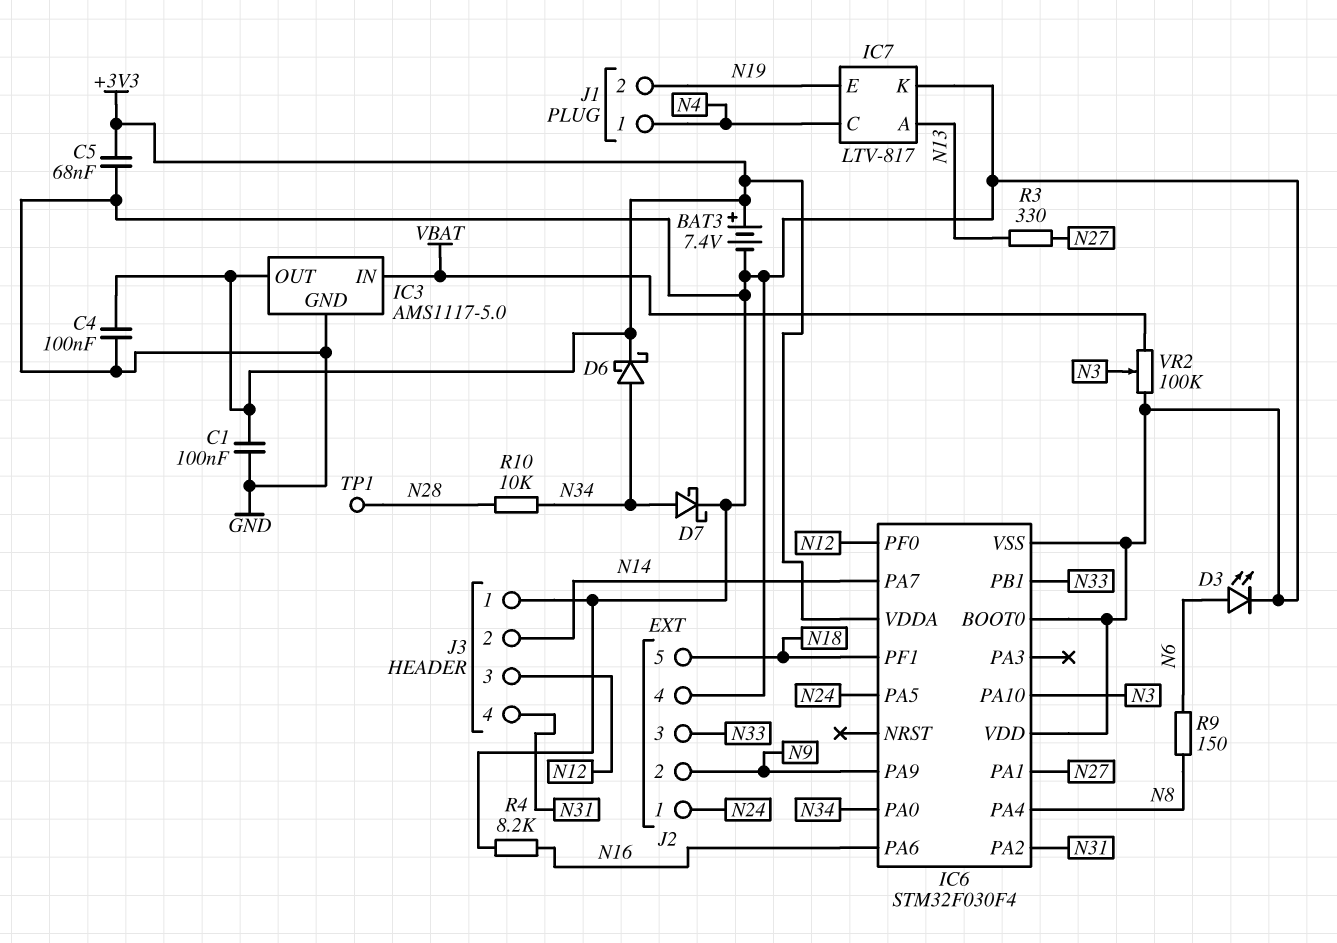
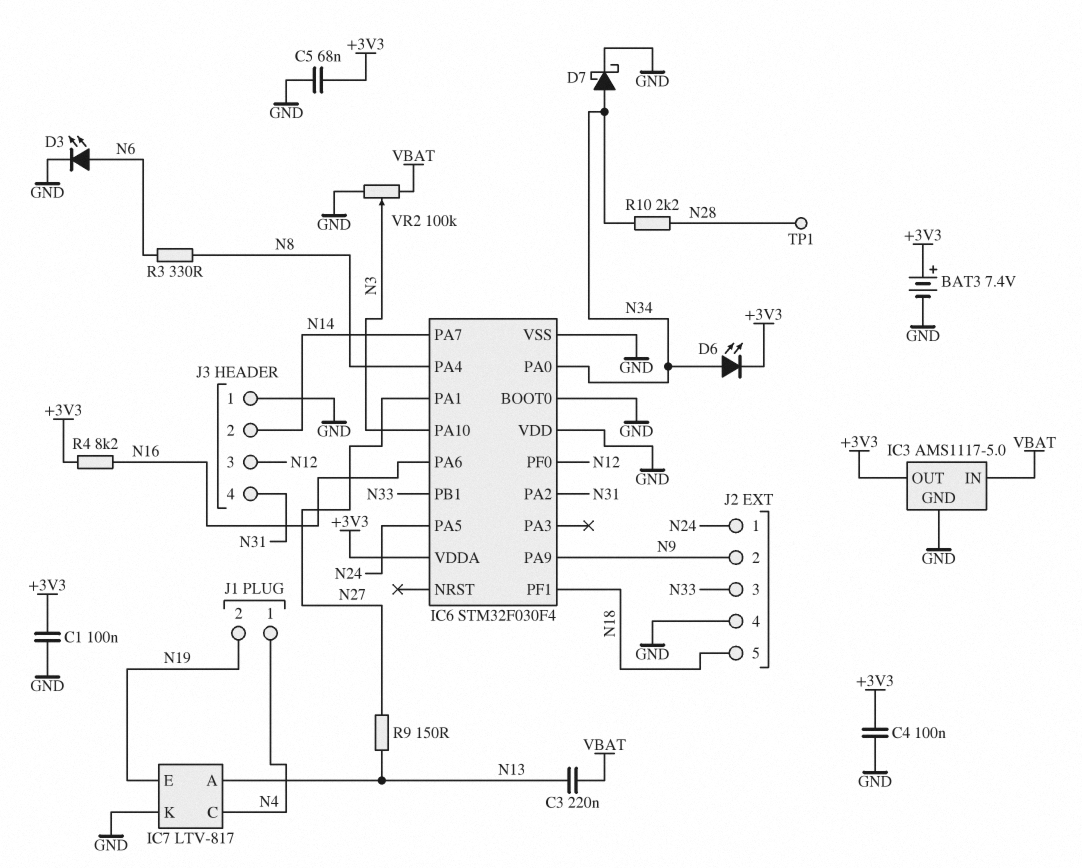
C3: none -> 220nF (N13, VBAT)
D6: schottky (A N34, K +3V3) -> LED (A N34, K +3V3)
R3: 330 (N13, N27) -> 330 (N6, N8)
R4: 8.2k (GND, N16) -> 8.2k (+3V3, N16)
R9: 150 (N6, N8) -> 150 (N13, N27)
R10: 10k (N28, N34) -> 2.2k (N28, N34)

